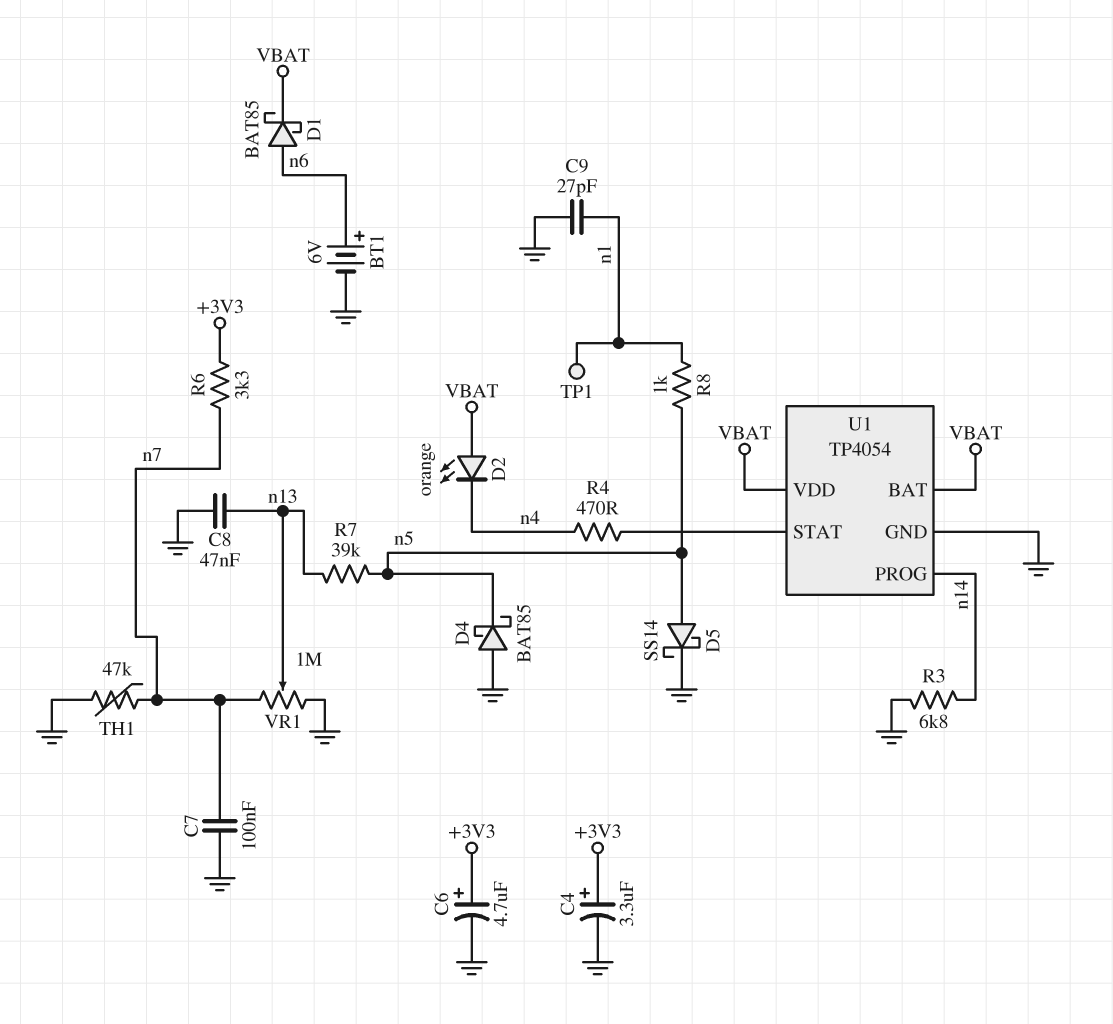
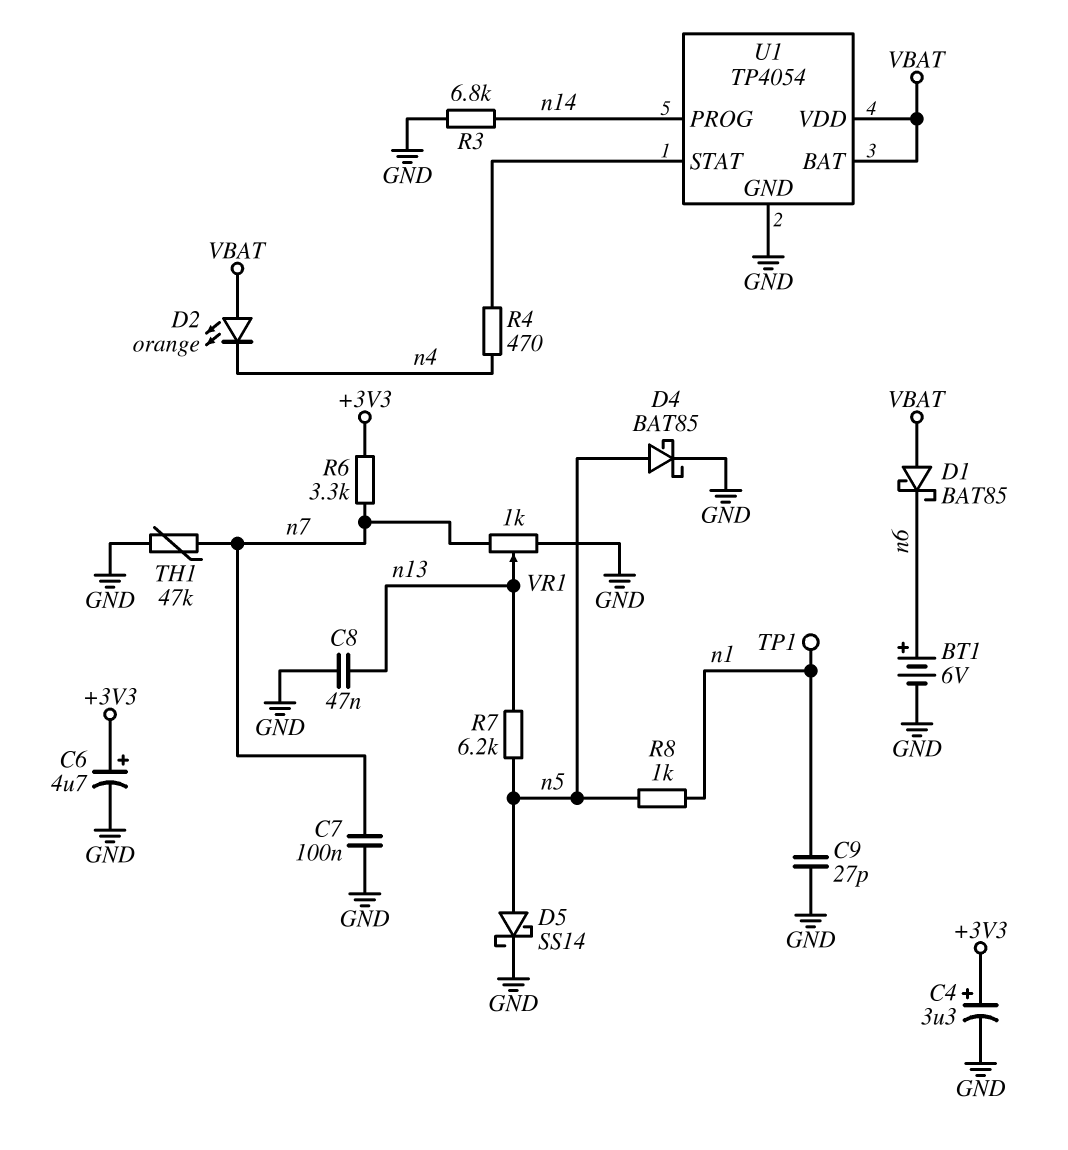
D1: schottky BAT85 (A n6, K VBAT) -> schottky BAT85 (A VBAT, K n6)
D4: schottky BAT85 (A GND, K n5) -> schottky BAT85 (A n5, K GND)
R7: 39k (n5, n13) -> 6.2k (n5, n13)
VR1: 1M (GND, n7, wiper n13) -> 1k (GND, n7, wiper n13)

